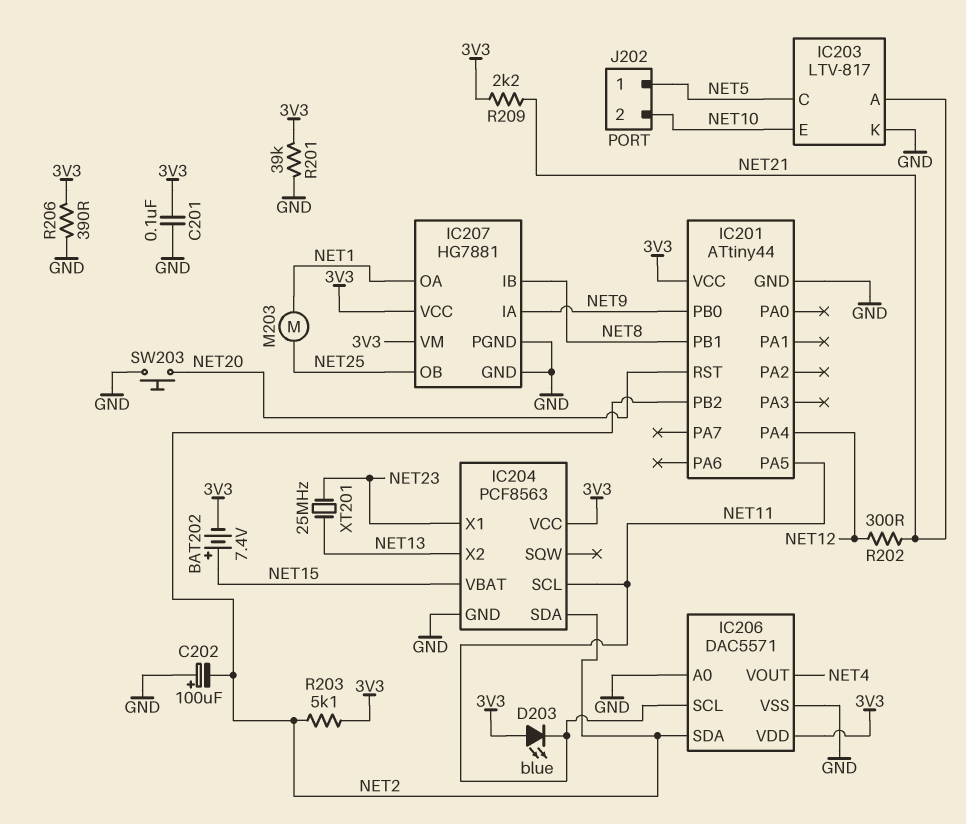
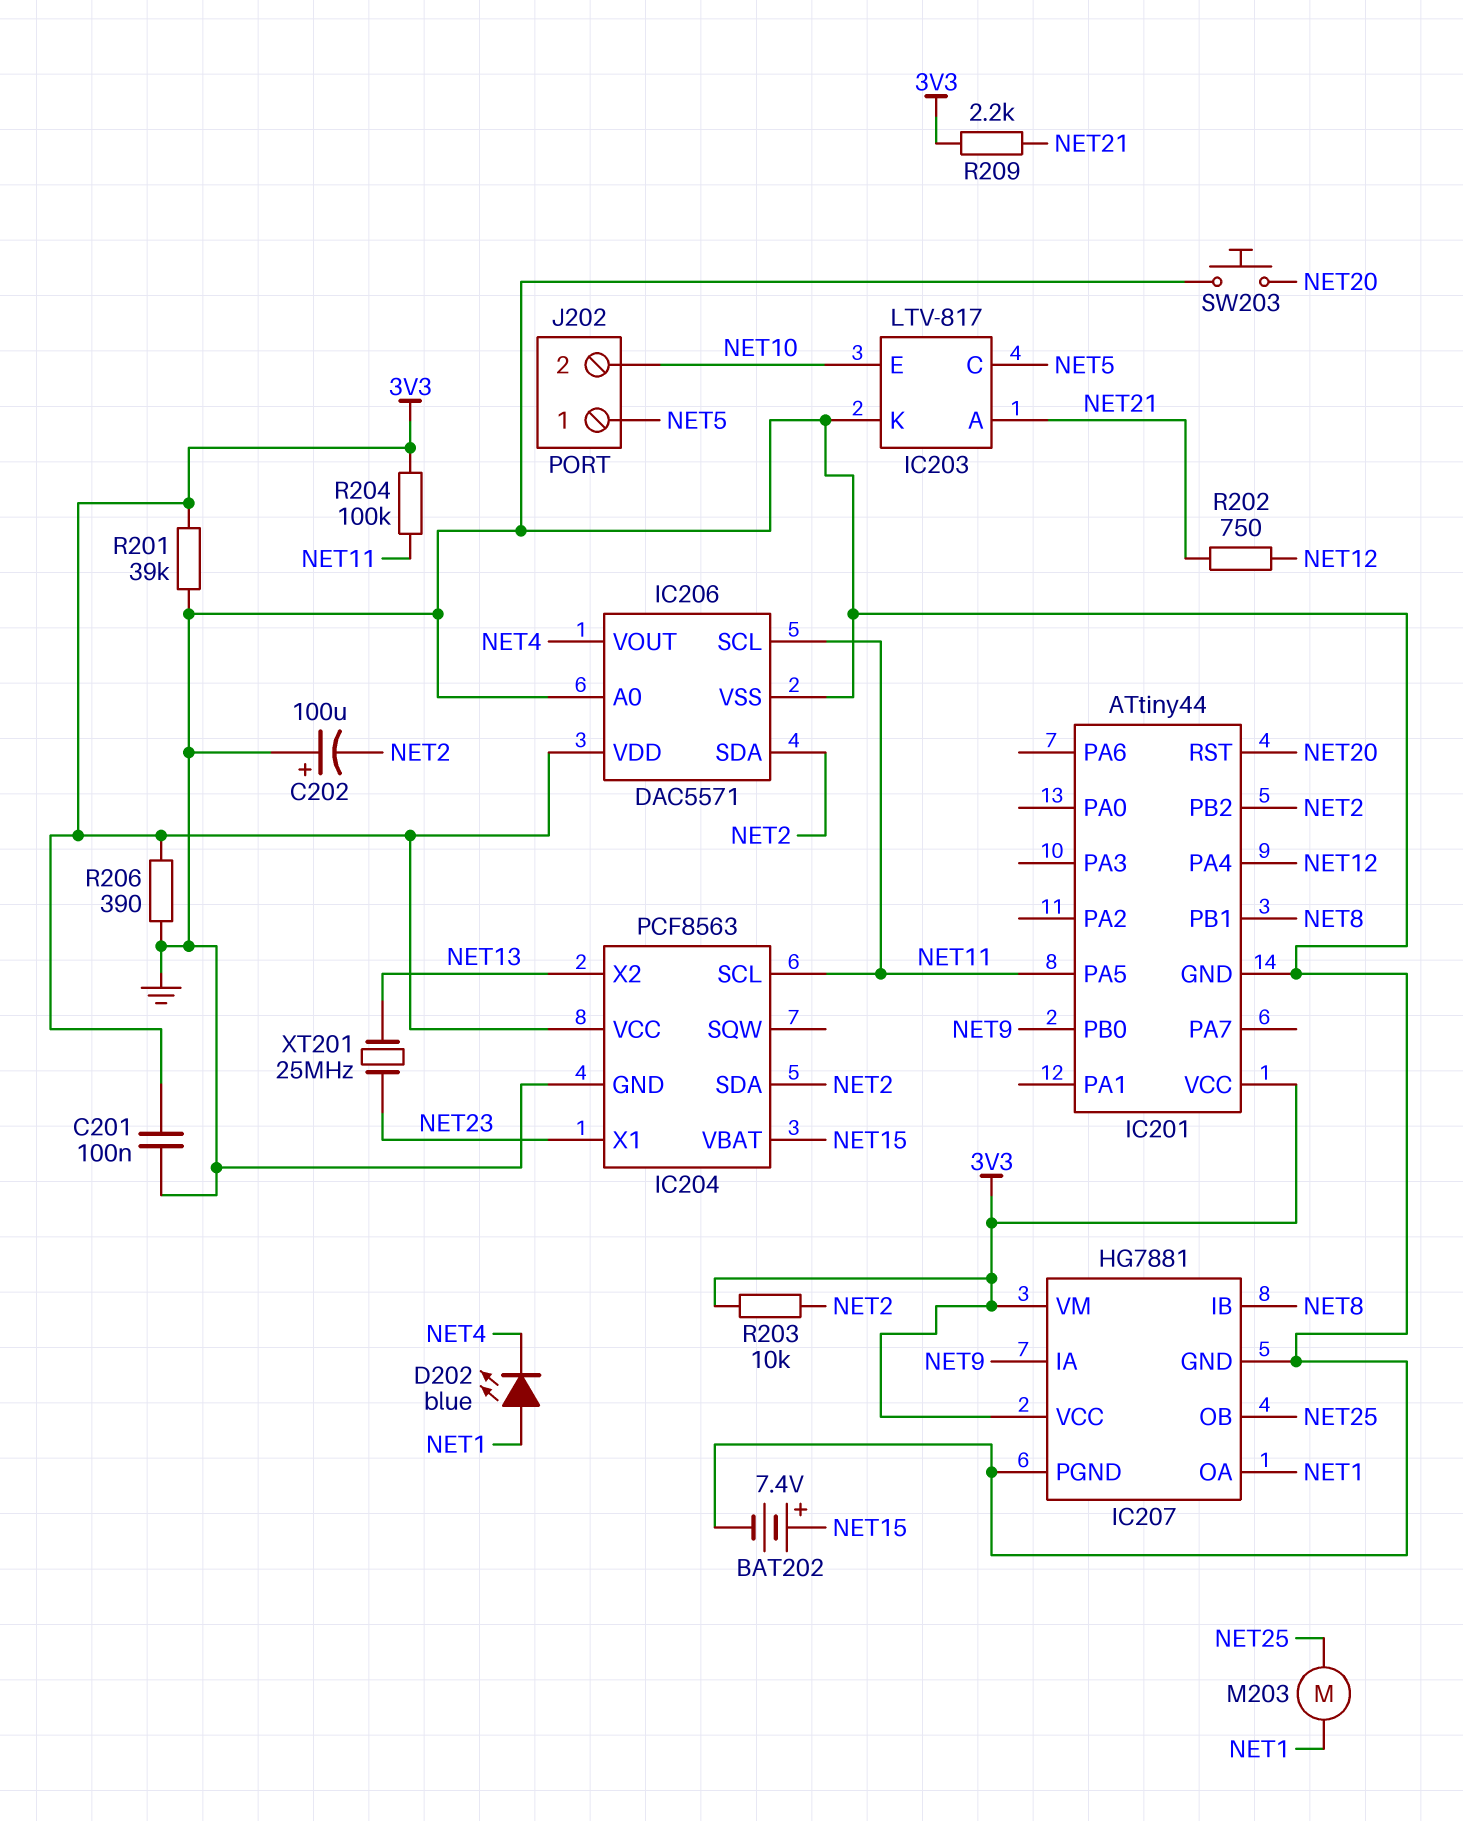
BAT202: 7.4V (plus NET15, minus 3V3) -> 7.4V (plus NET15, minus GND)
D202: none -> LED blue (A NET1, K NET4)
D203: LED blue (A 3V3, K NET11) -> none
R202: 300 (NET12, NET21) -> 750 (NET12, NET21)
R203: 5.1k (3V3, NET2) -> 10k (3V3, NET2)
R204: none -> 100k (3V3, NET11)

